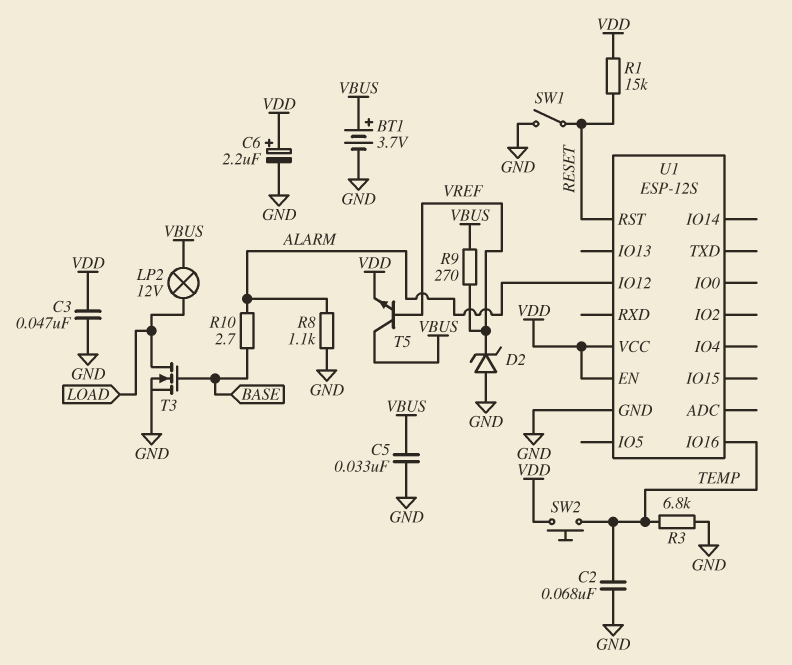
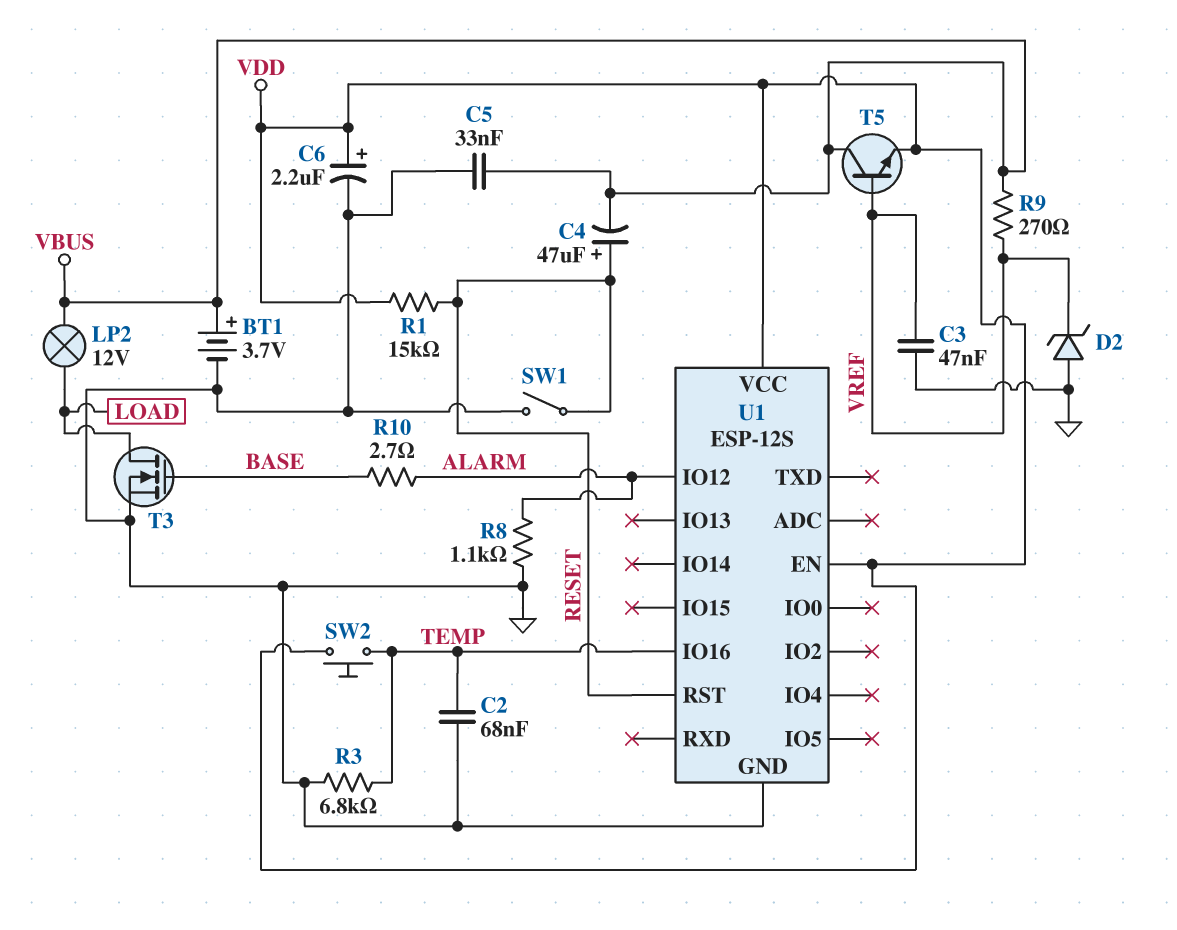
C3: 47nF (GND, VDD) -> 47nF (GND, VREF)
C4: none -> 47uF (plus RESET, minus VBUS)

